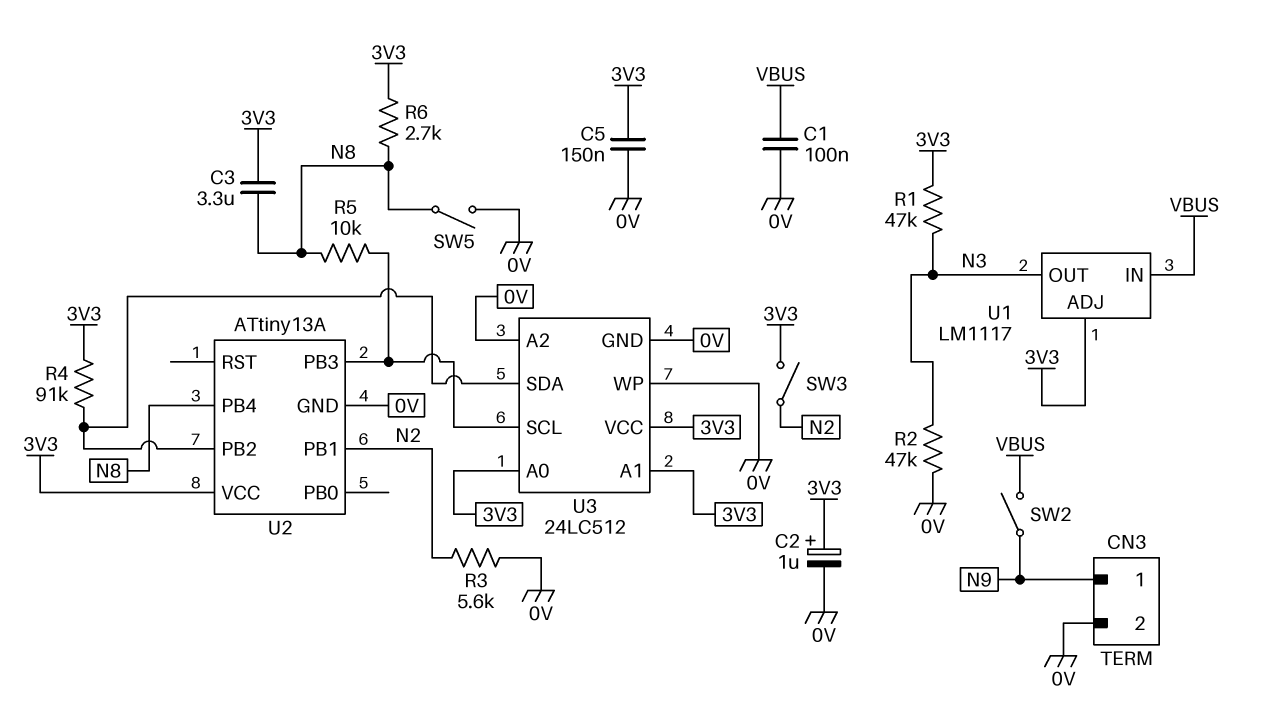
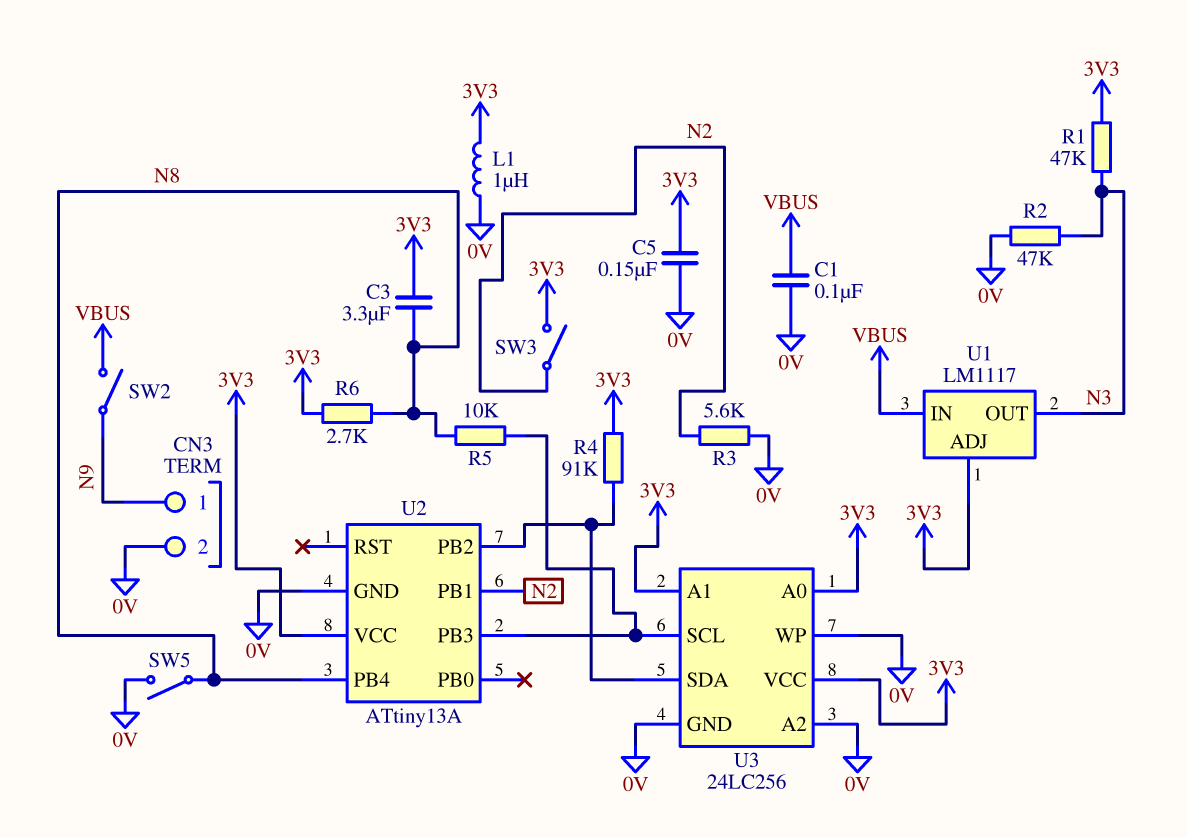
C2: 1uF (plus 3V3, minus 0V) -> none
L1: none -> 1uH (0V, 3V3)
U3: 24LC512 -> 24LC256

